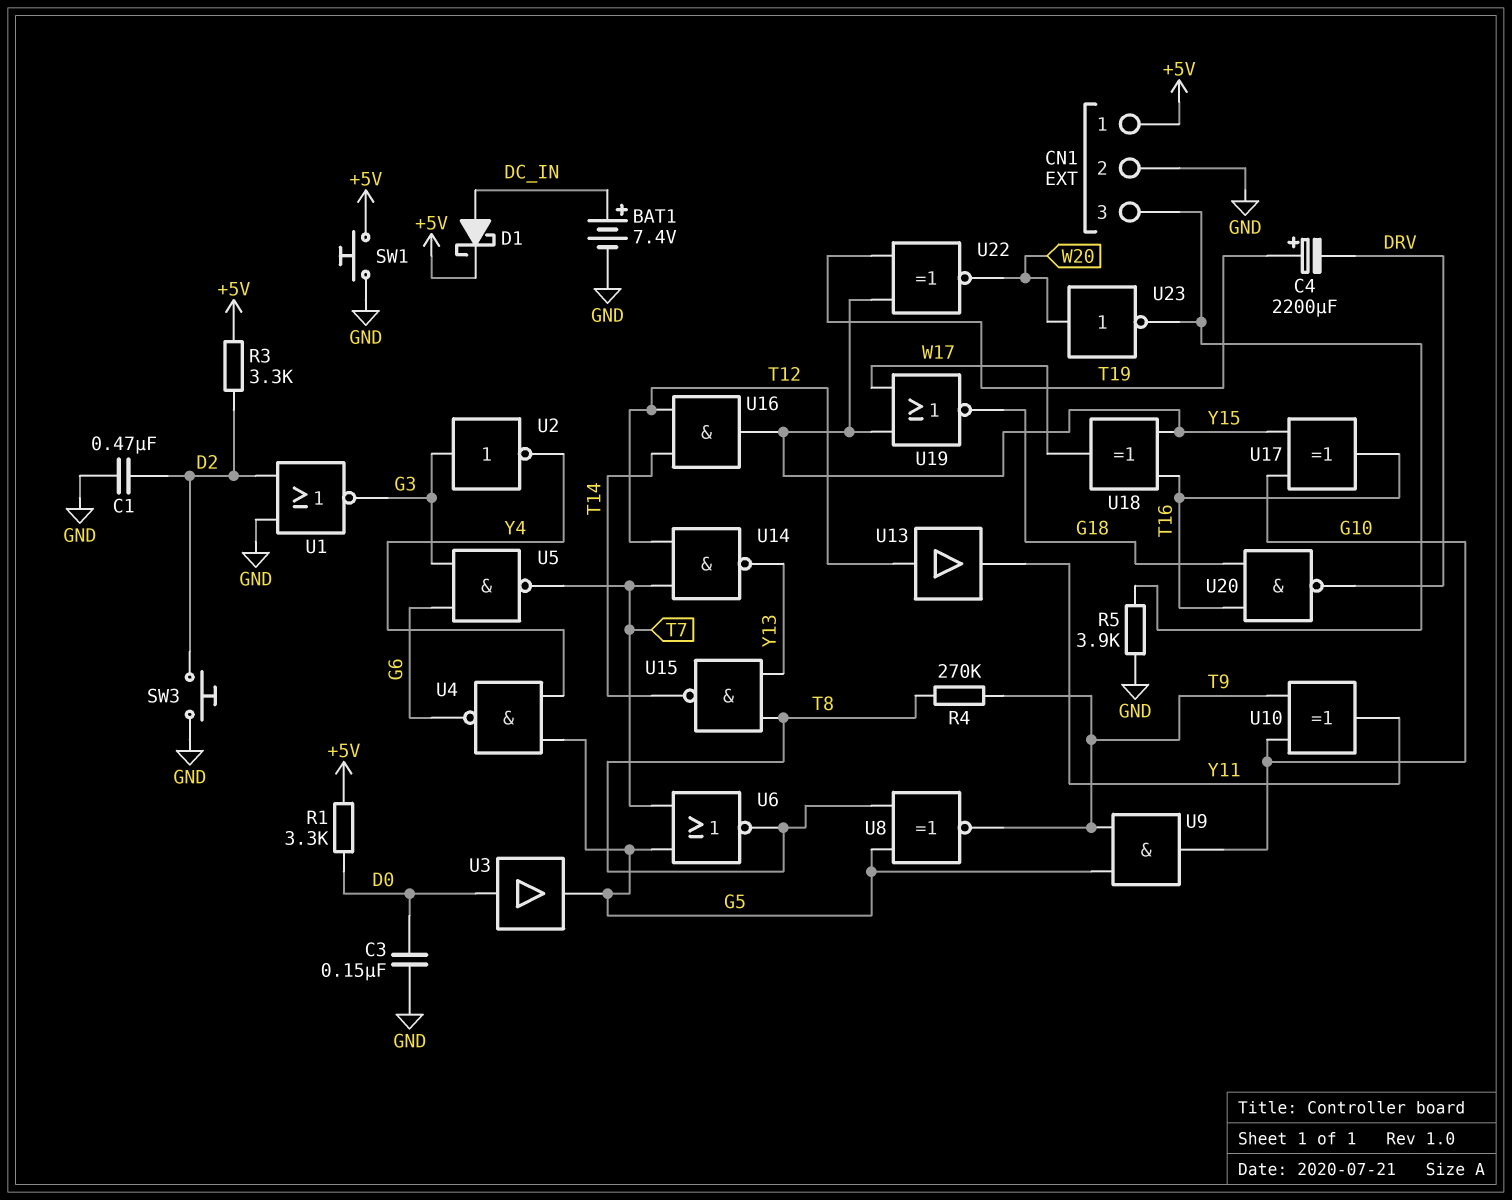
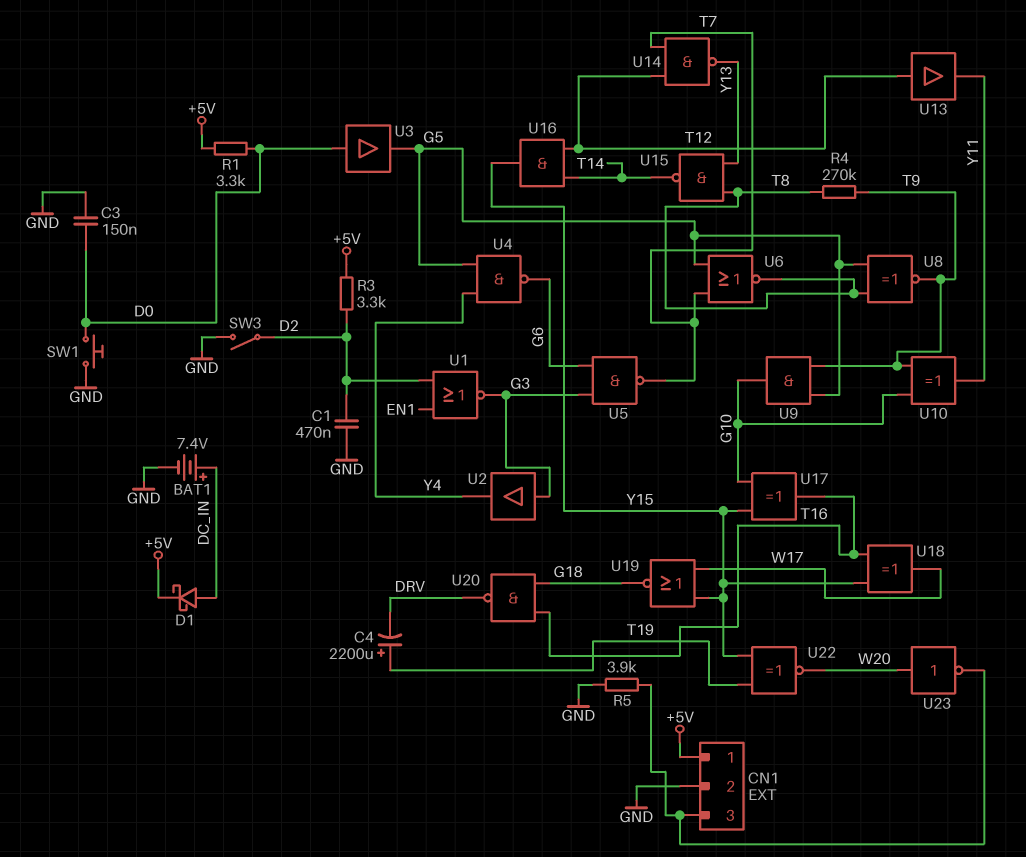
SW1: button (+5V, GND) -> button (D0, GND)
SW3: button (D2, GND) -> switch (D2, GND)
U1: NOR (in D2, in GND, out G3) -> NOR (in D2, in EN1, out G3)
U2: NOT (in G3, out Y4) -> buffer (in G3, out Y4)

